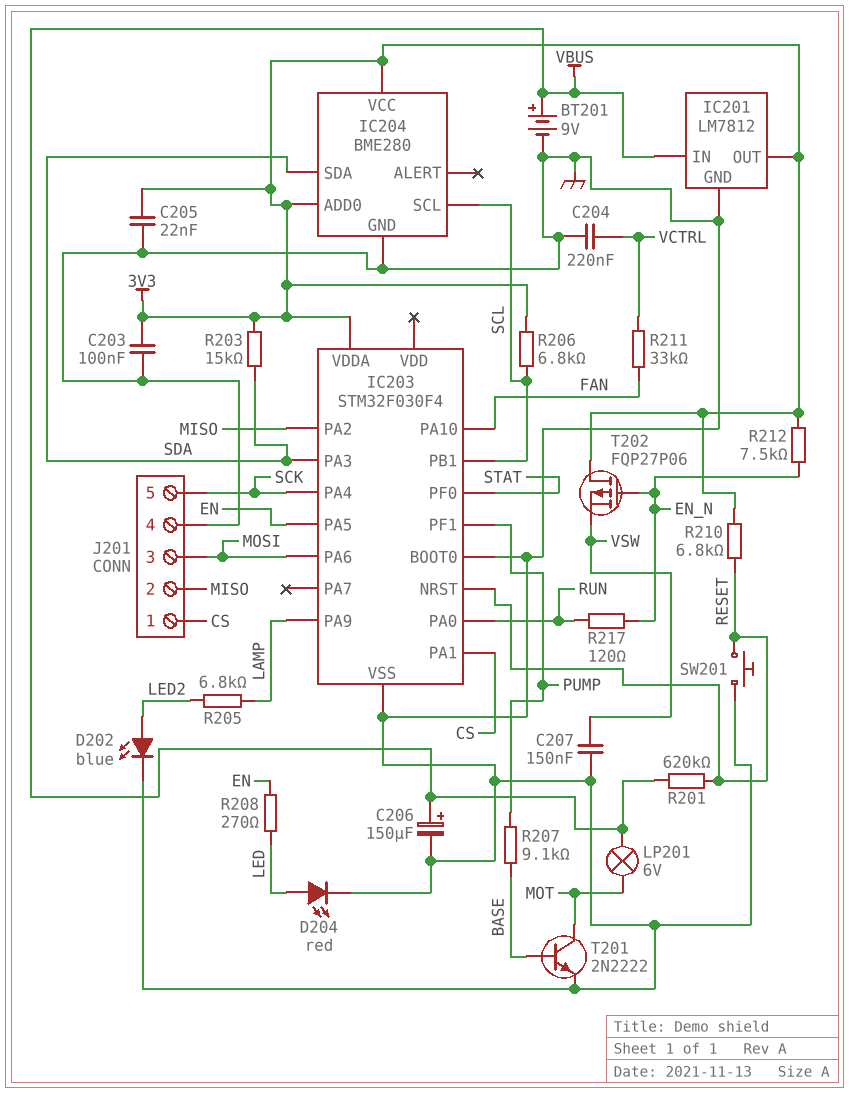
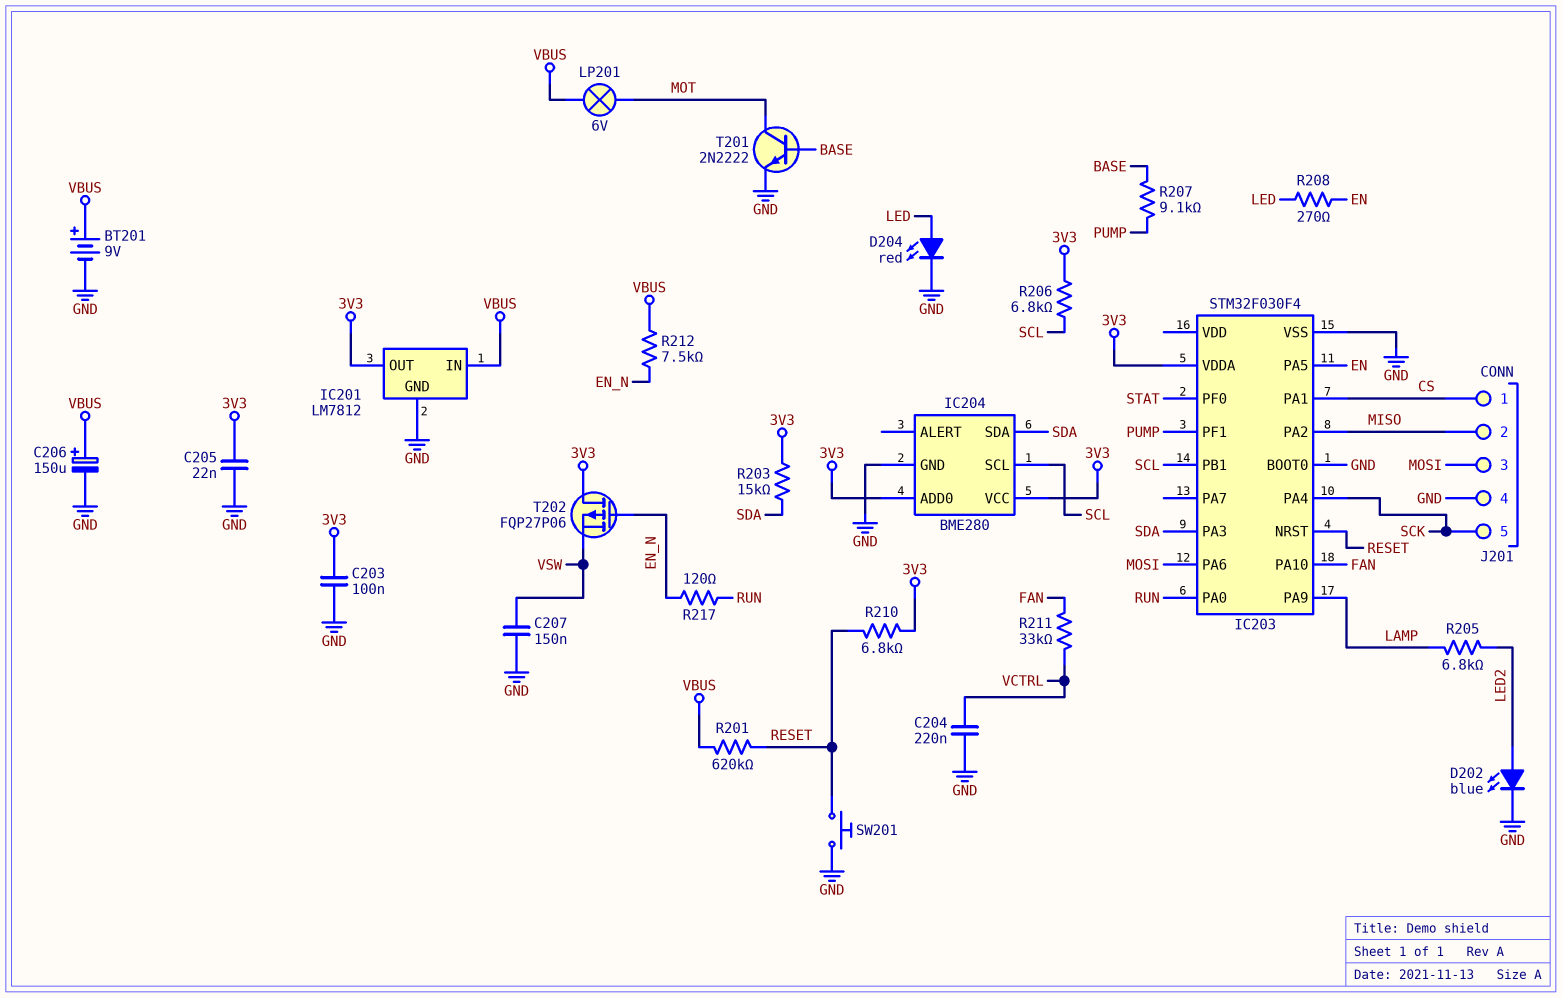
R212: 7.5k (3V3, EN_N) -> 7.5k (EN_N, VBUS)

